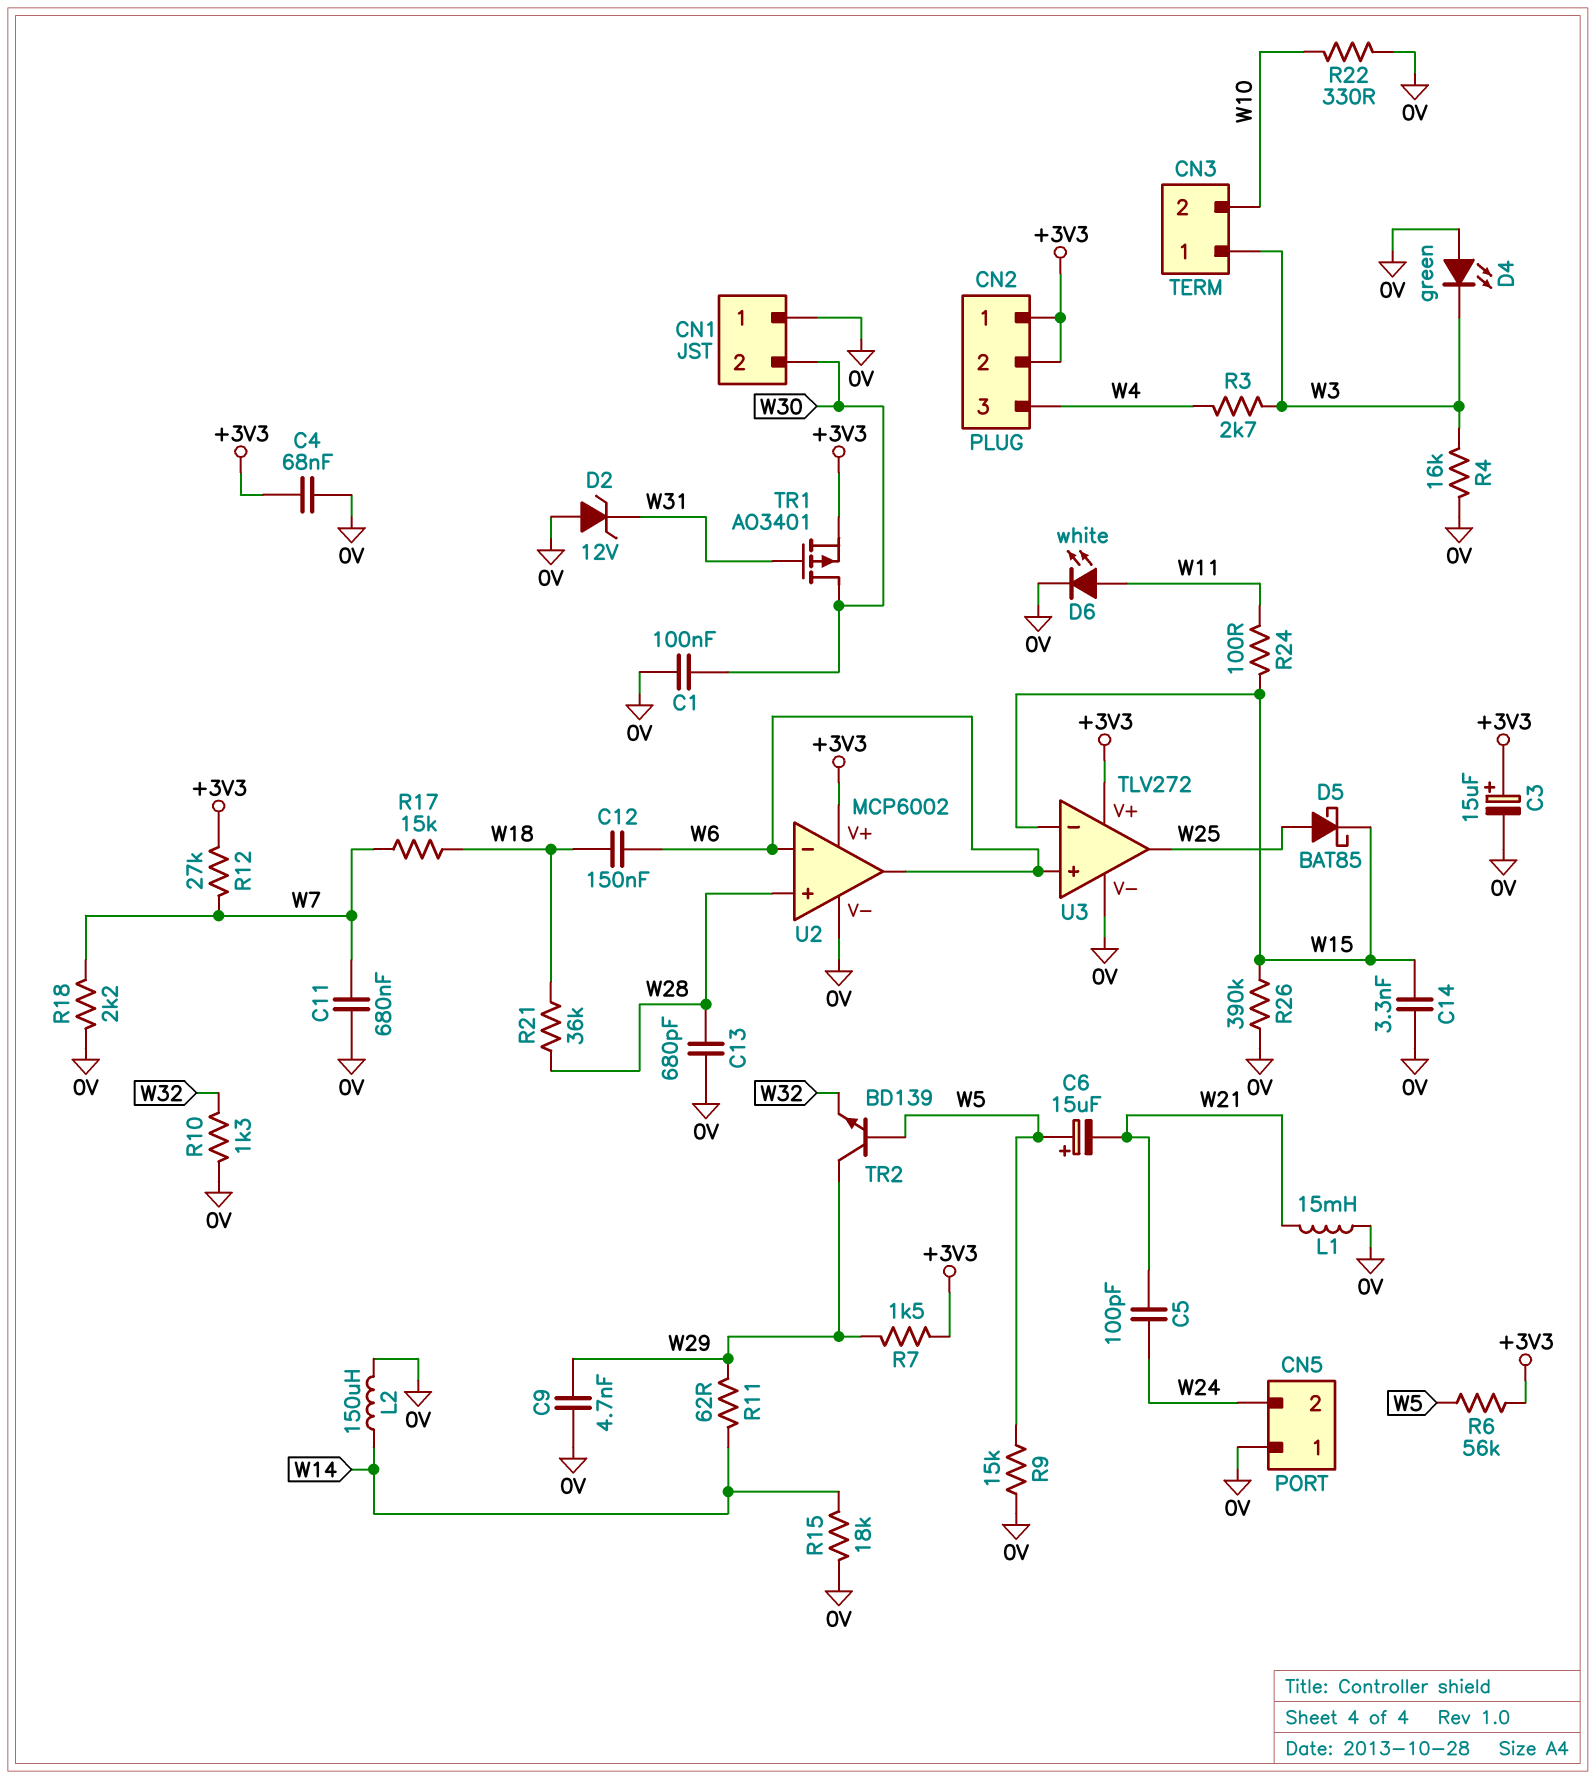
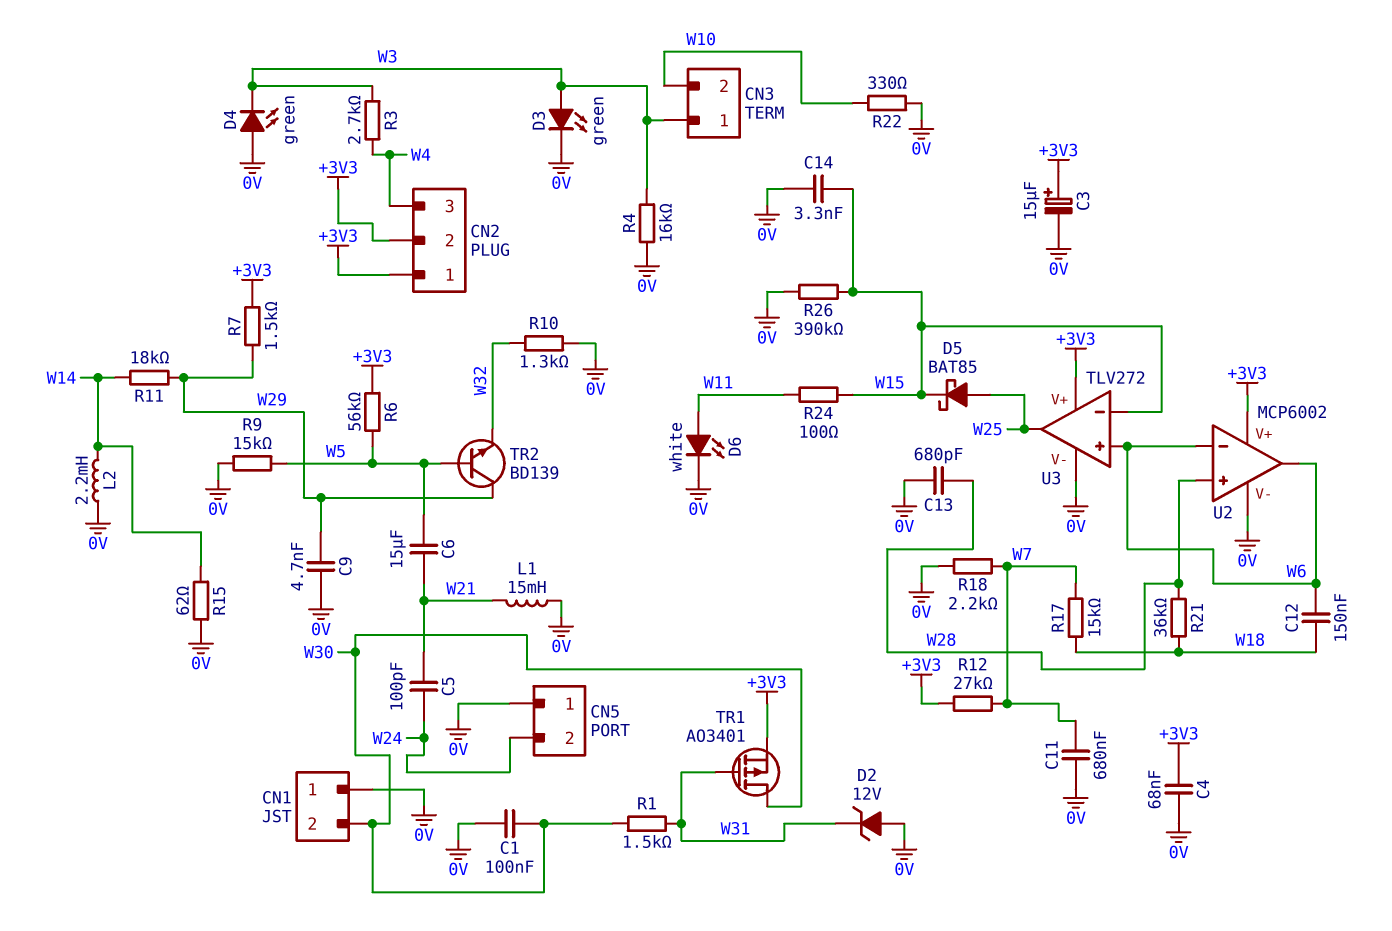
C6: 15uF (plus W5, minus W21) -> 15uF (W5, W21)
D3: none -> LED green (A W3, K 0V)
L2: 150uH (0V, W14) -> 2.2mH (0V, W14)
R1: none -> 1.5k (W30, W31)
R11: 62 (W14, W29) -> 18k (W14, W29)
R15: 18k (0V, W14) -> 62 (0V, W14)

